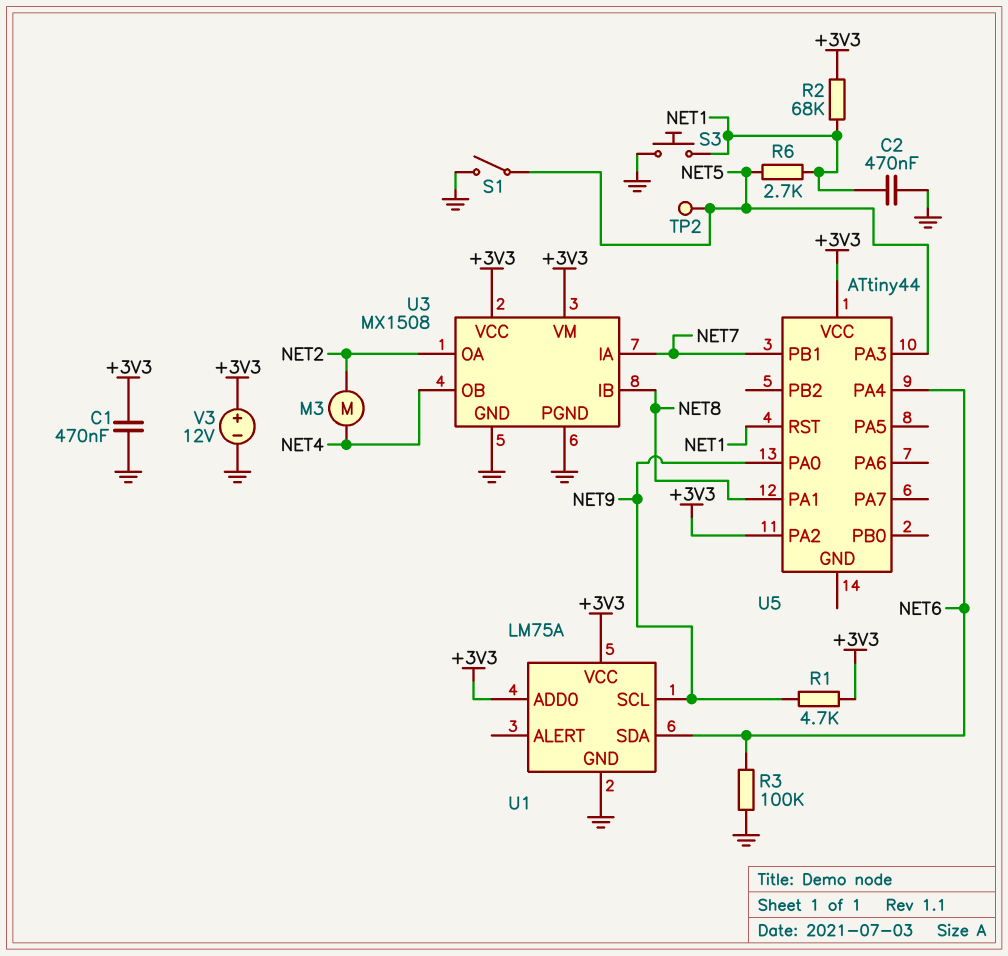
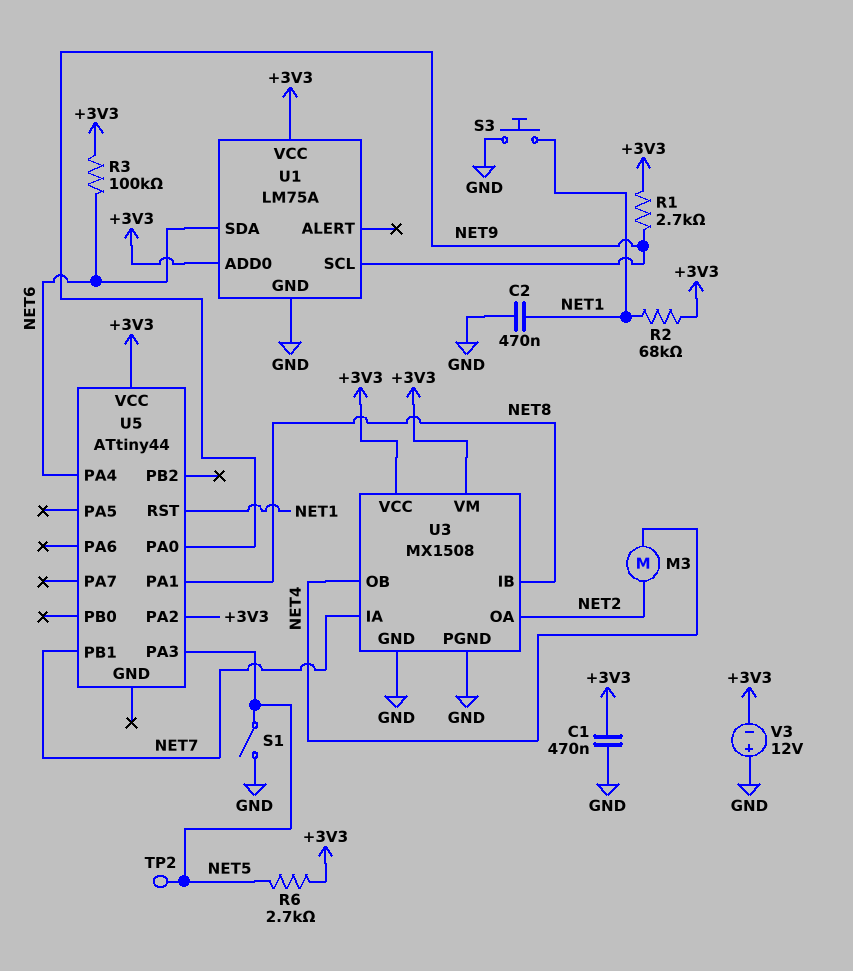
R1: 4.7k (+3V3, NET9) -> 2.7k (+3V3, NET9)
R3: 100k (GND, NET6) -> 100k (+3V3, NET6)
R6: 2.7k (NET1, NET5) -> 2.7k (+3V3, NET5)
V3: 12V (plus +3V3, minus GND) -> 12V (plus GND, minus +3V3)

